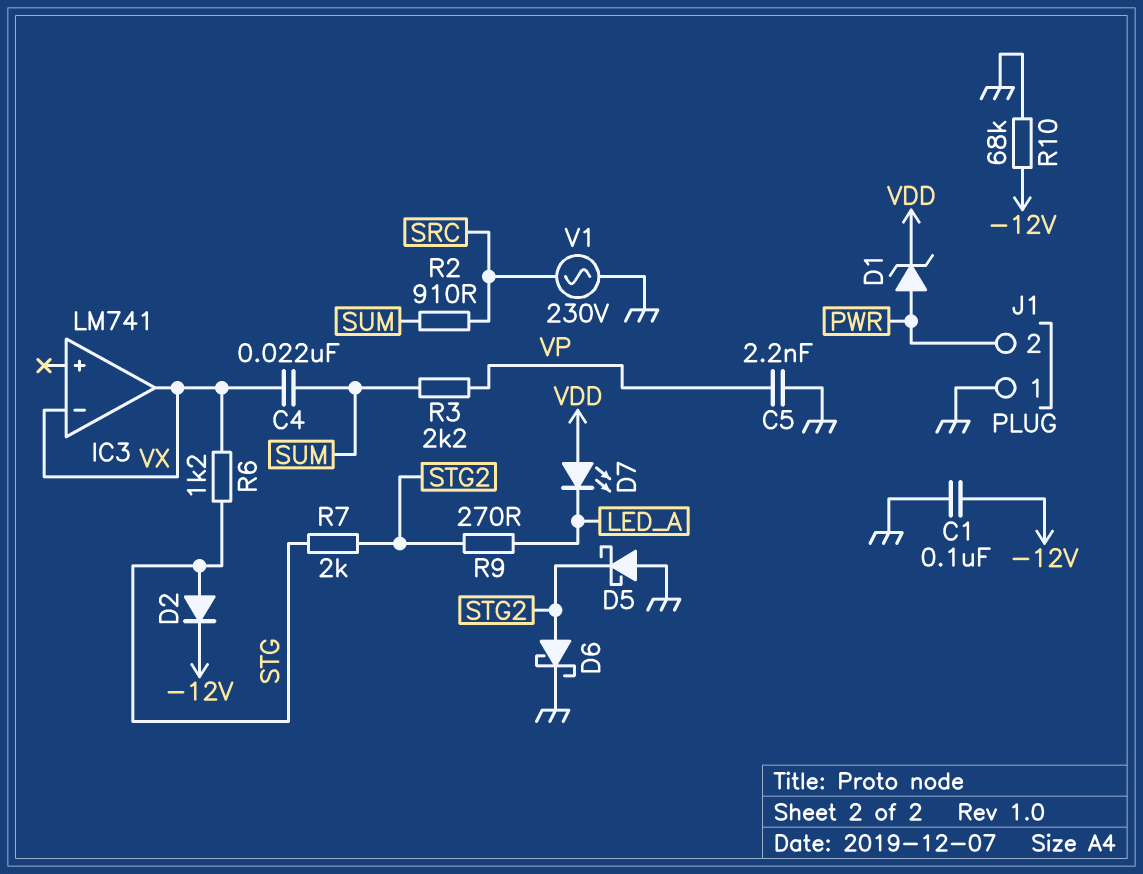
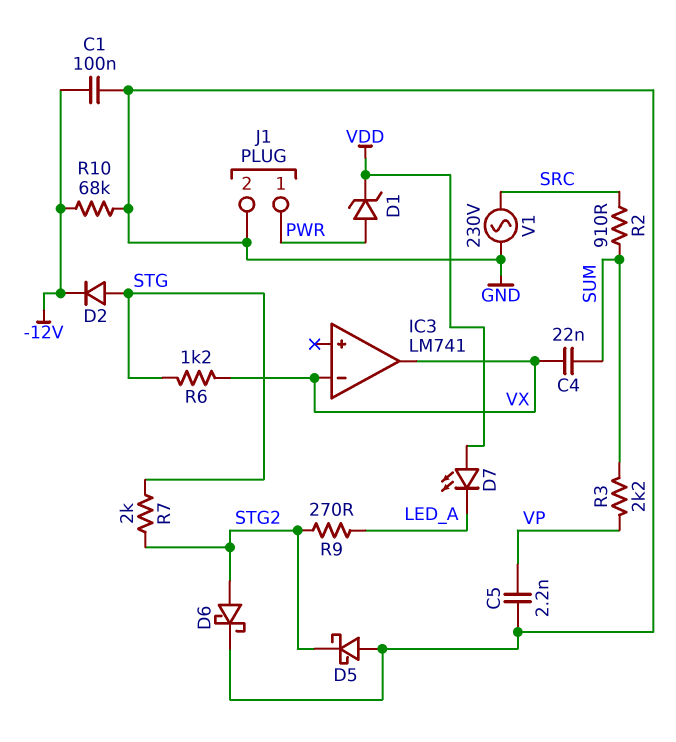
J1 pin 1: GND -> PWR
J1 pin 2: PWR -> GND

